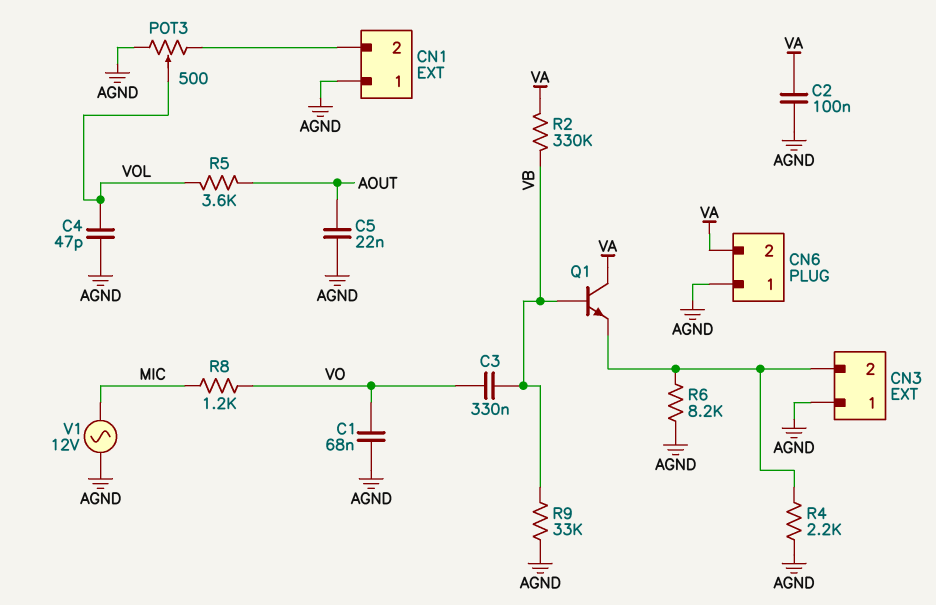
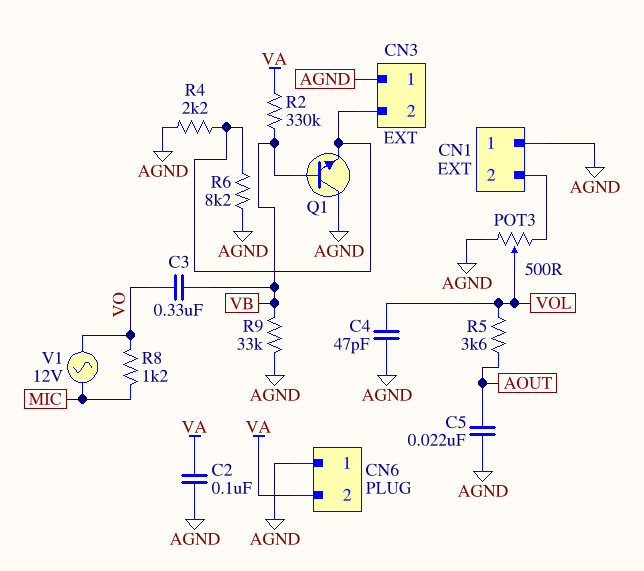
C1: 68nF (AGND, VO) -> none
Q1: NPN (B VB, C VA, E CN3/2) -> NPN (B VB, C AGND, E CN3/2)
V1: AC 12V (AGND, MIC) -> AC 12V (MIC, VO)

